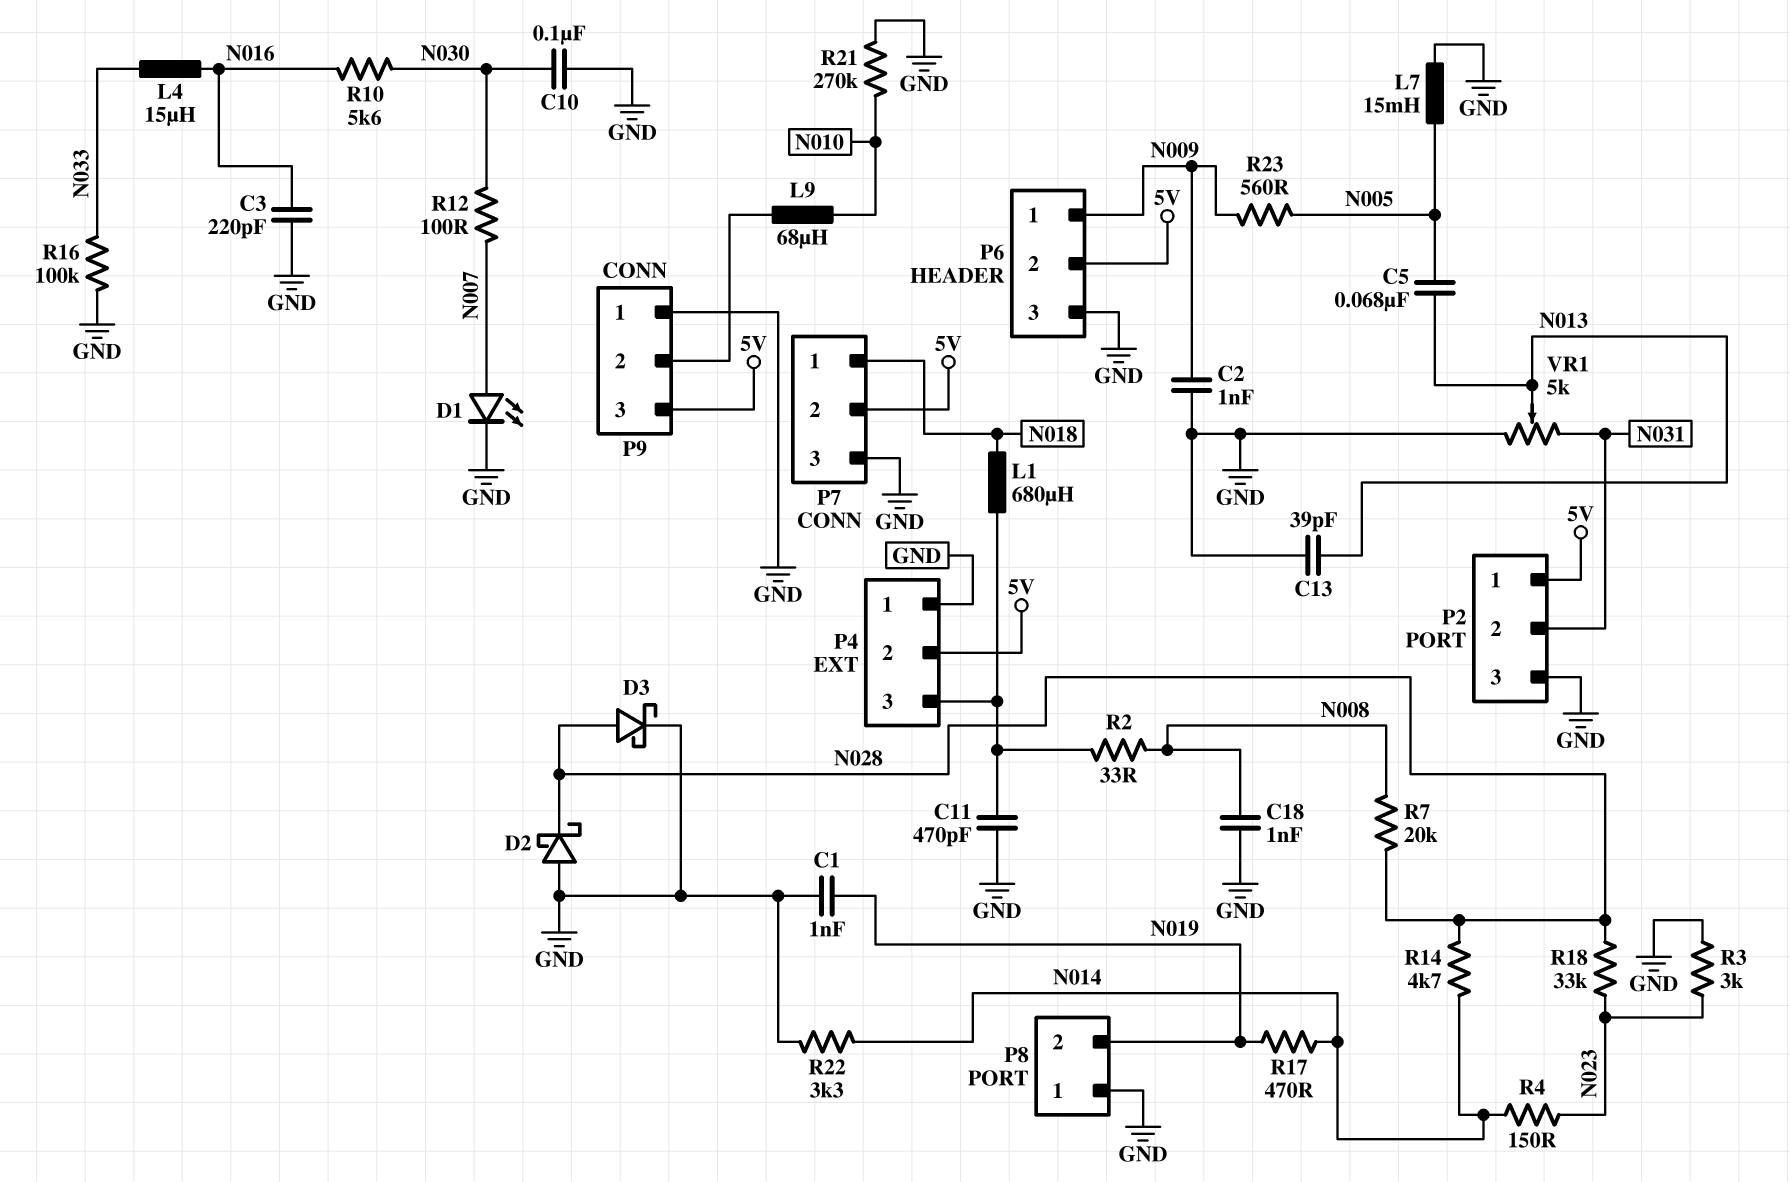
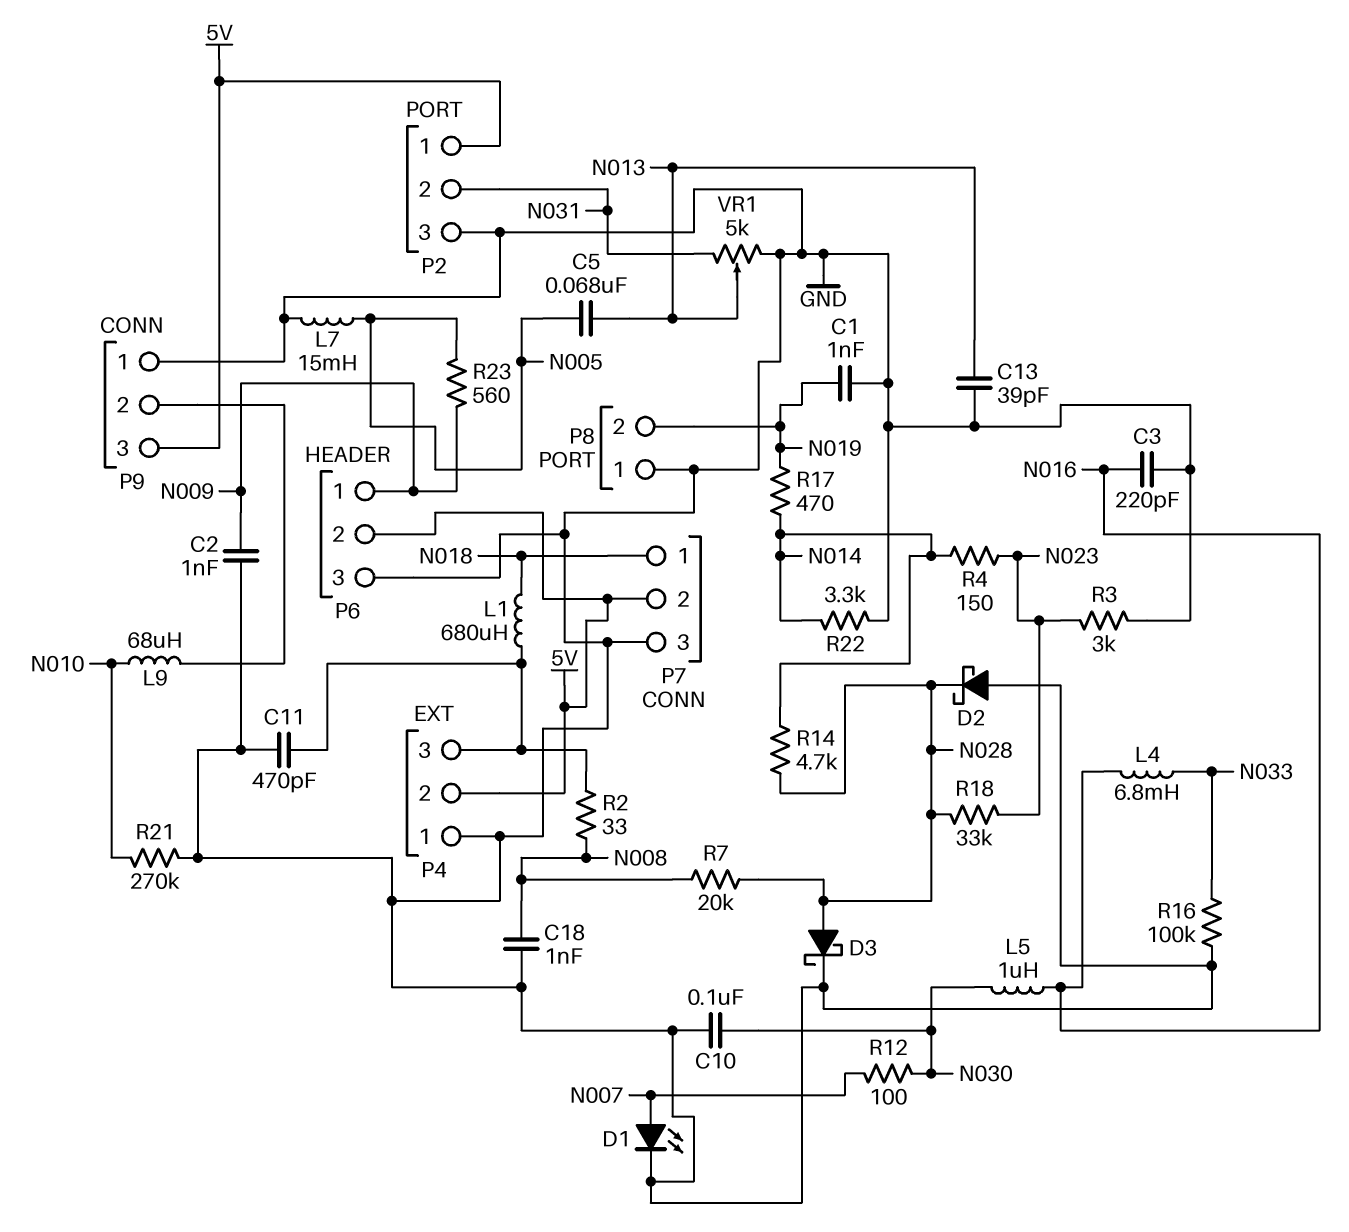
L4: 15uH (N016, N033) -> 6.8mH (N016, N033)
L5: none -> 1uH (N016, N030)
R10: 5.6k (N016, N030) -> none

